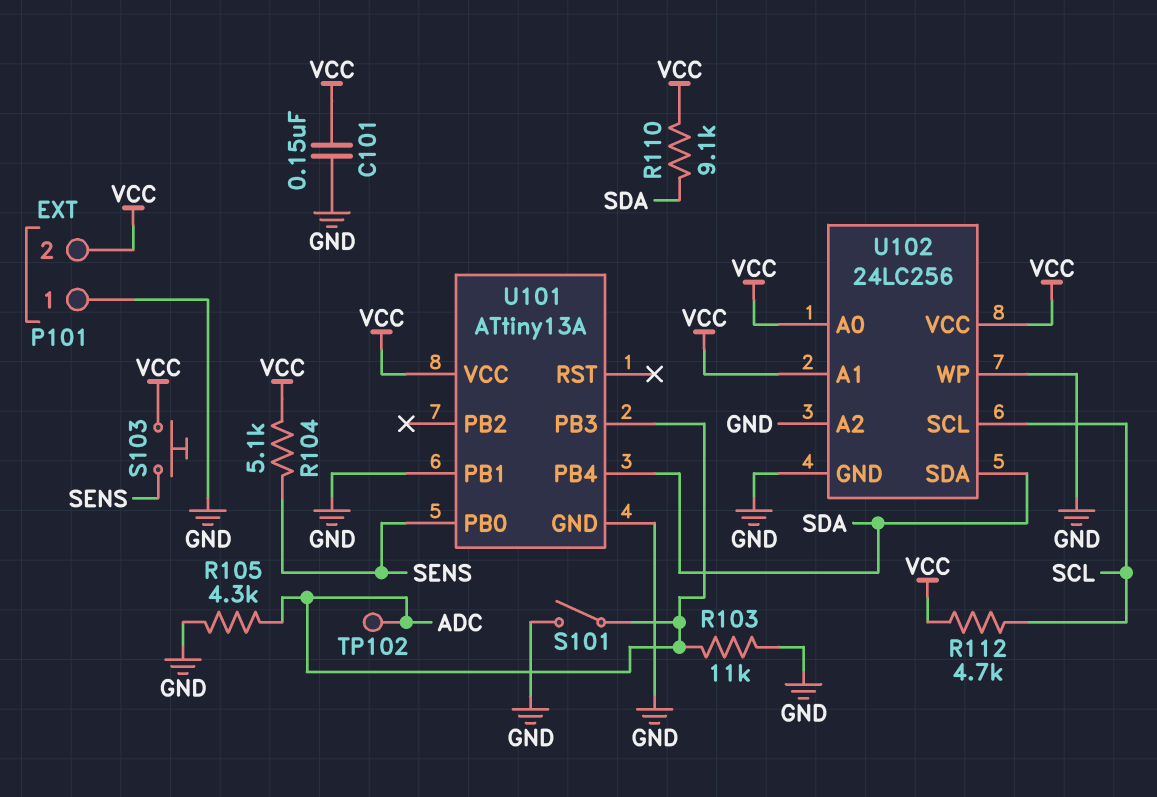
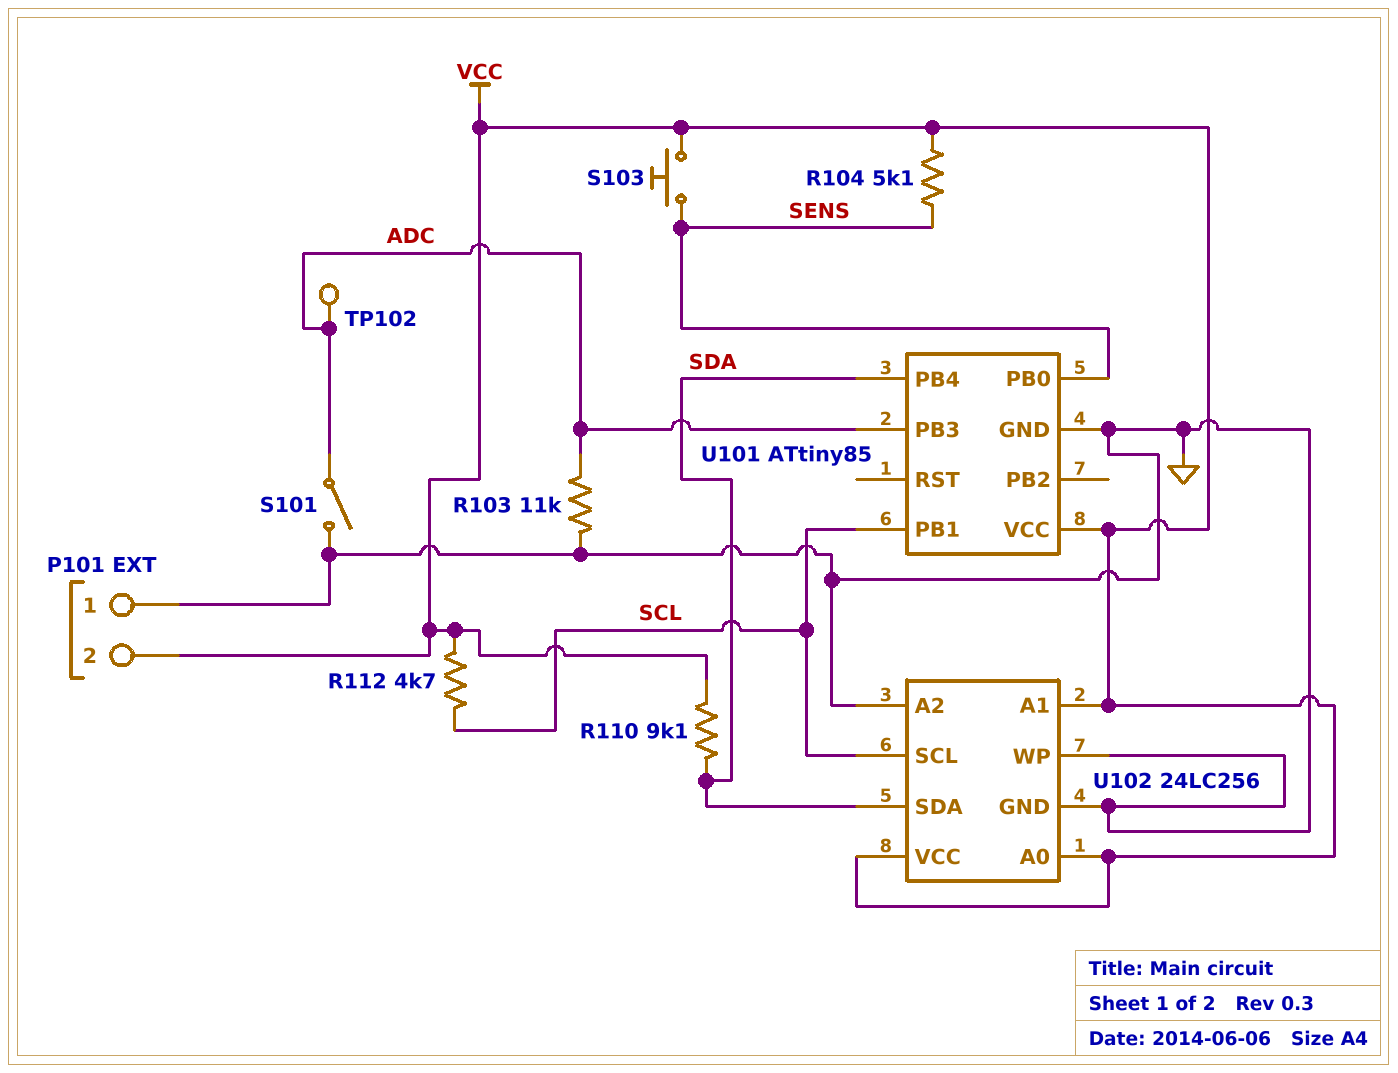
C101: 150nF (GND, VCC) -> none
R105: 4.3k (ADC, GND) -> none
U101: ATtiny13A -> ATtiny85
U101 pin PB1: GND -> SCL

